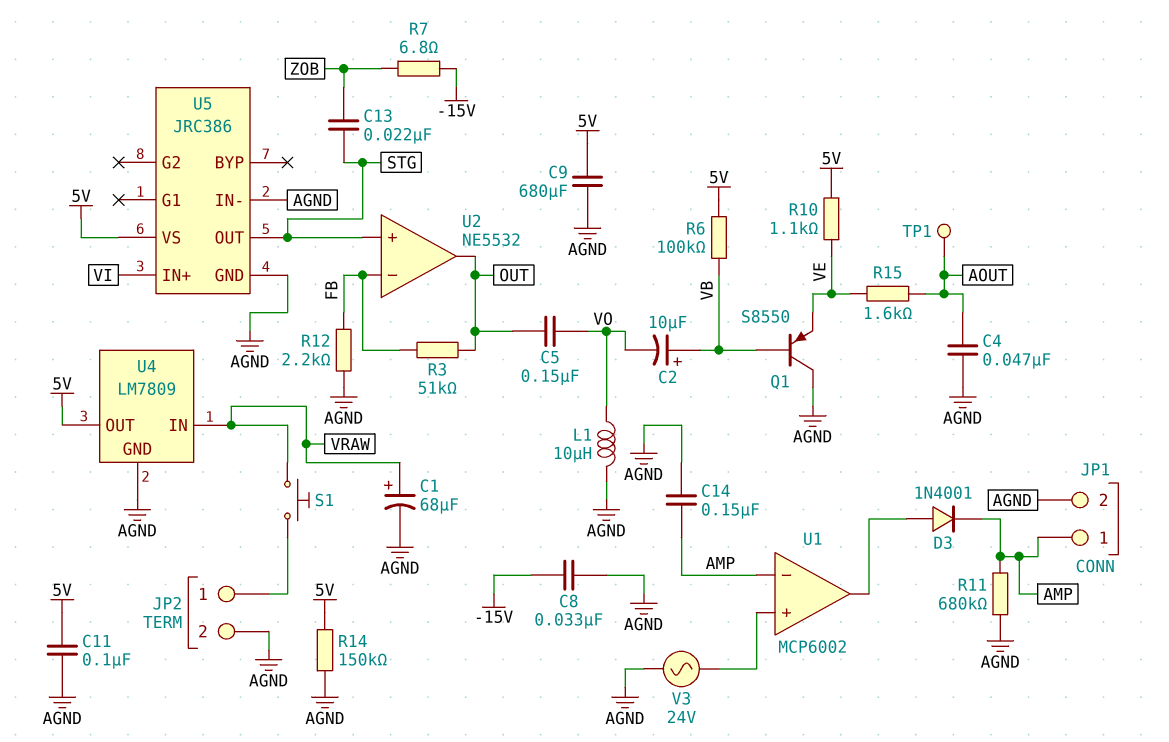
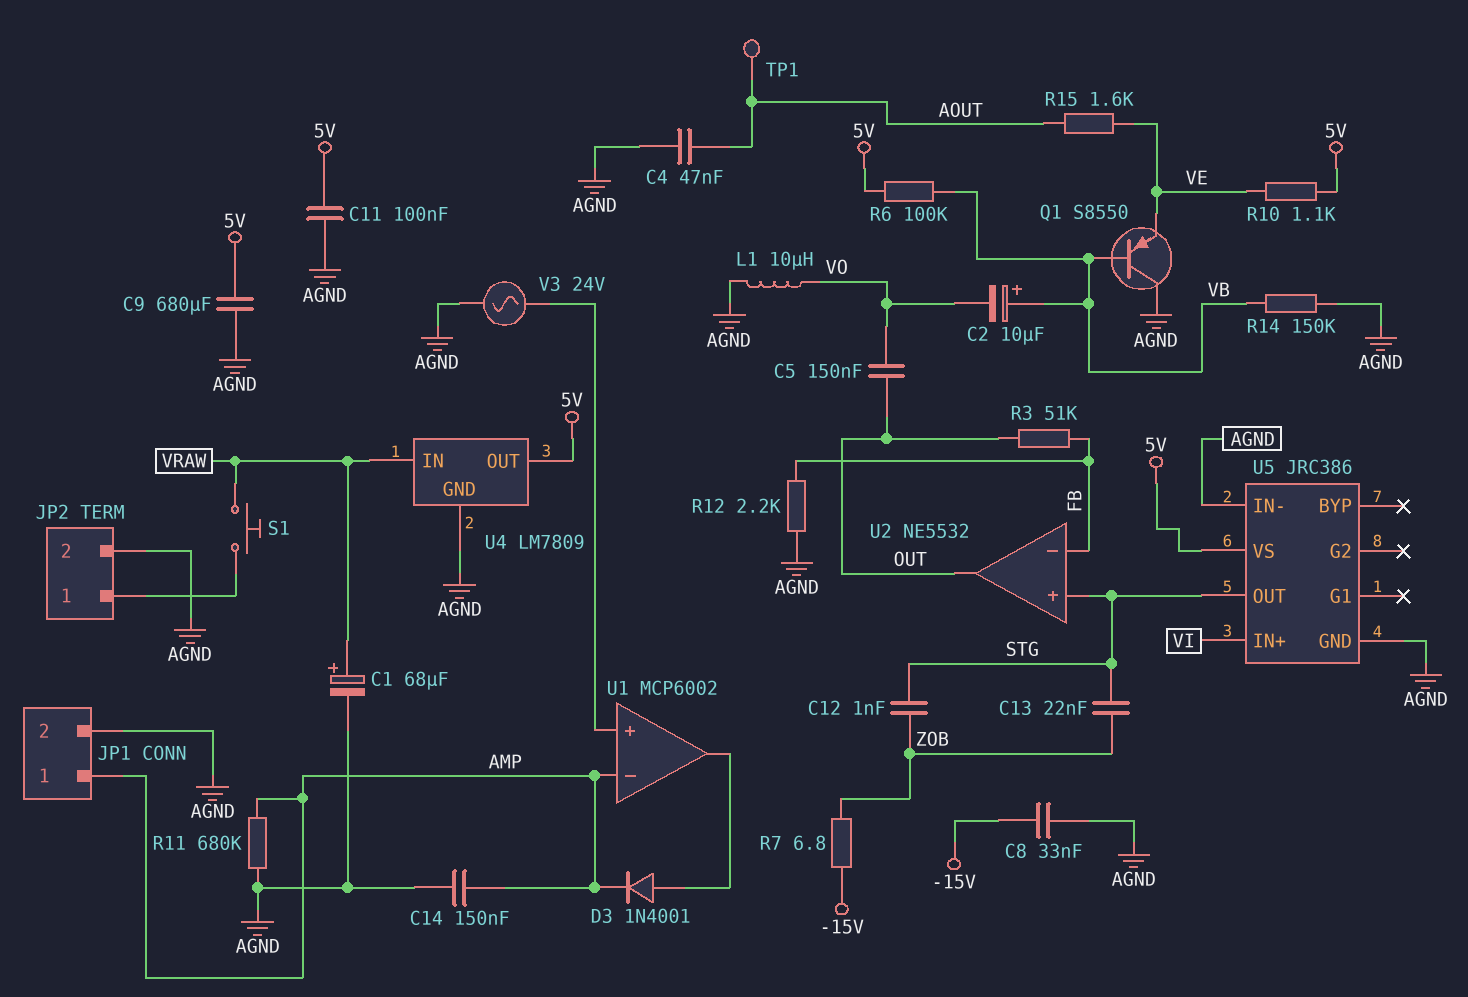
C12: none -> 1nF (STG, ZOB)
R14: 150k (5V, AGND) -> 150k (AGND, VB)

